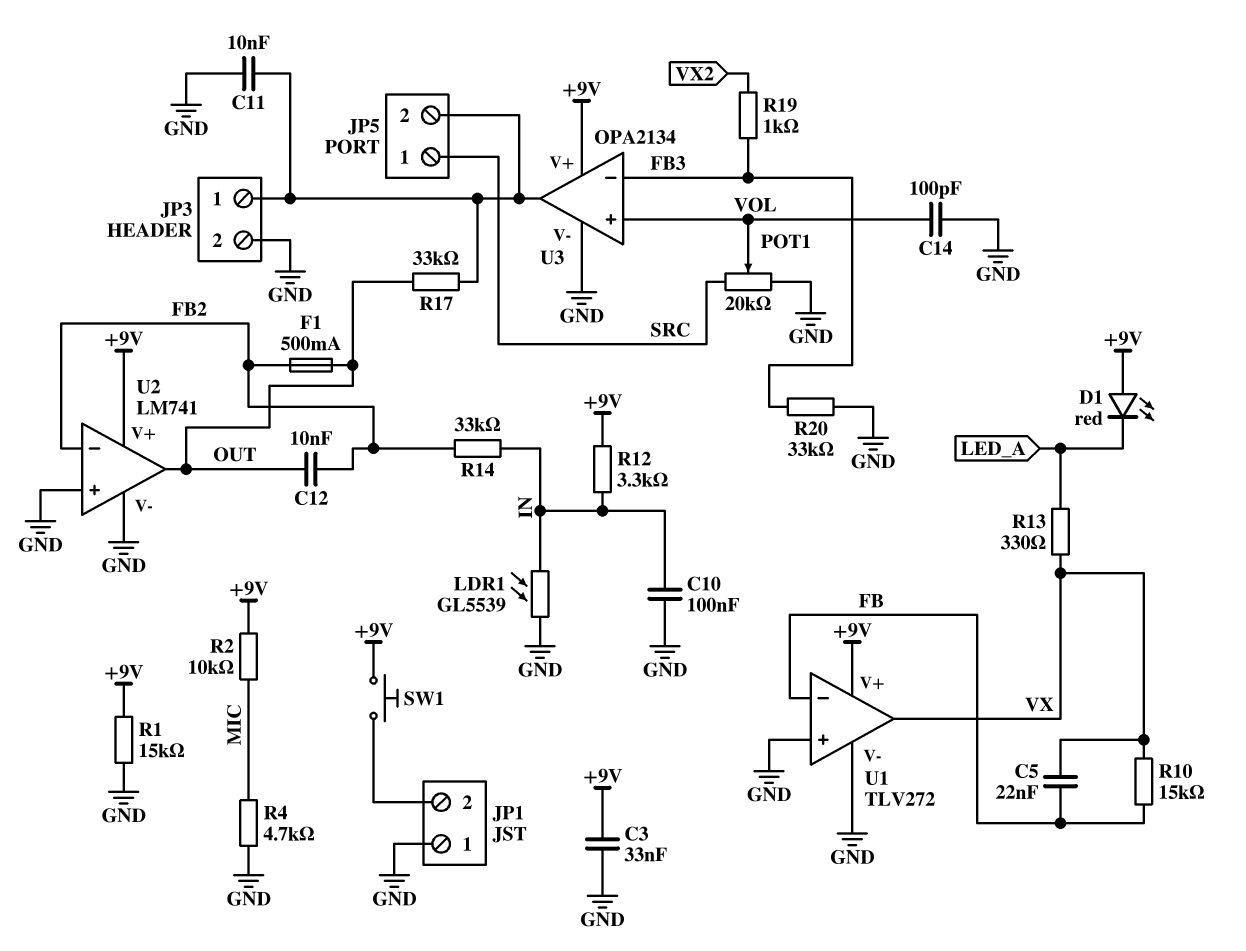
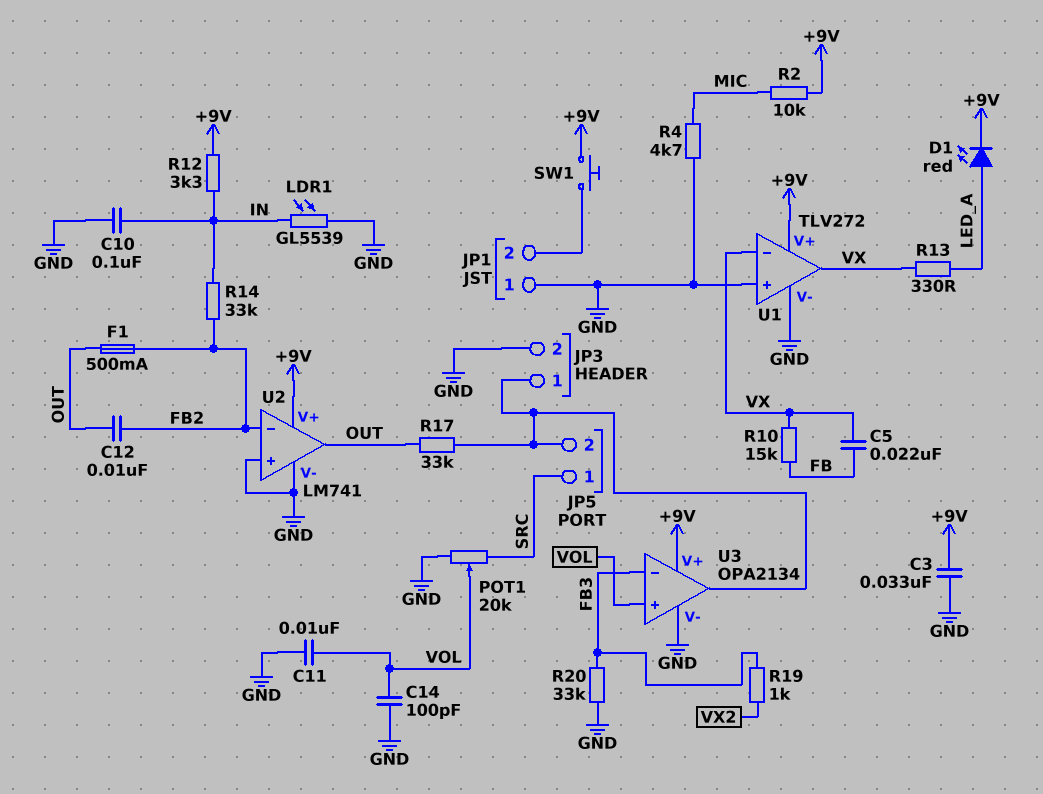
C11: 10nF (GND, JP3/1) -> 10nF (GND, VOL)
D1: LED red (A +9V, K LED_A) -> LED red (A LED_A, K +9V)
R1: 15k (+9V, GND) -> none
U1 pin in-: FB -> VX

